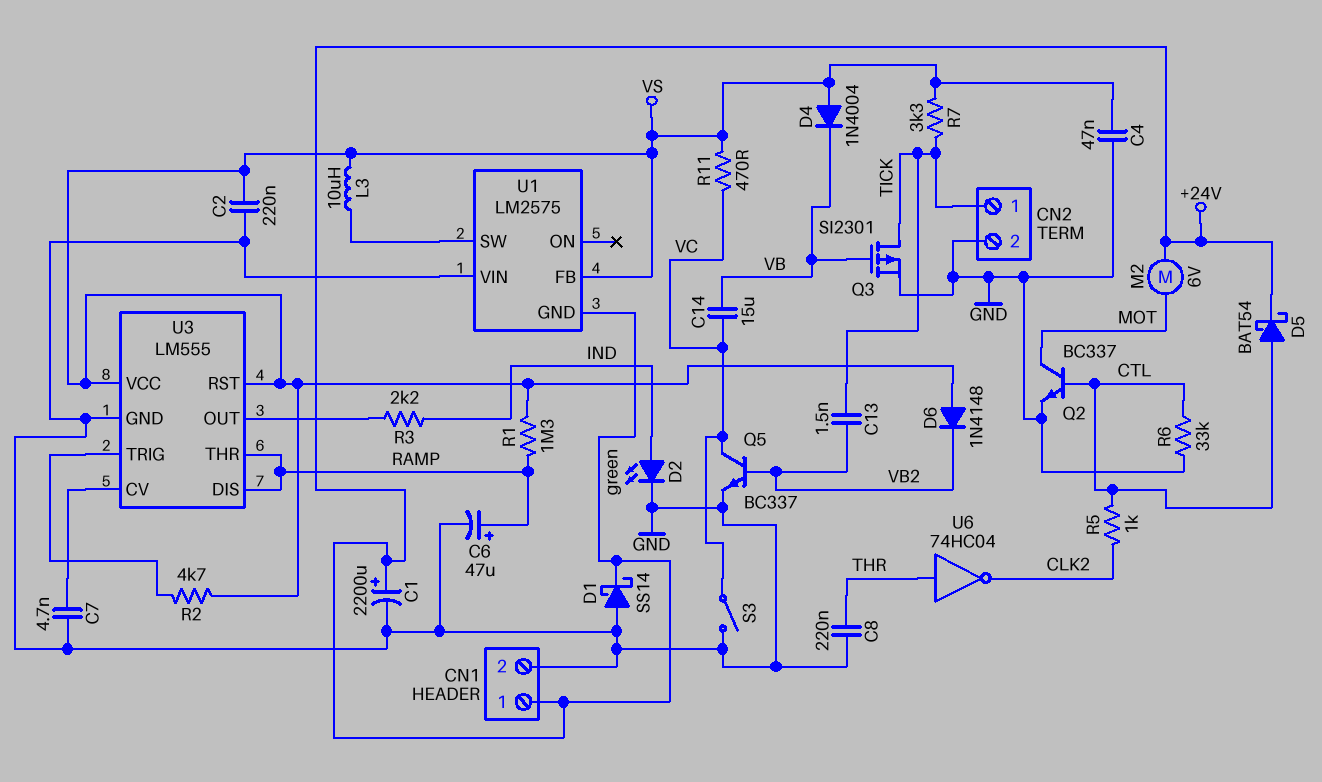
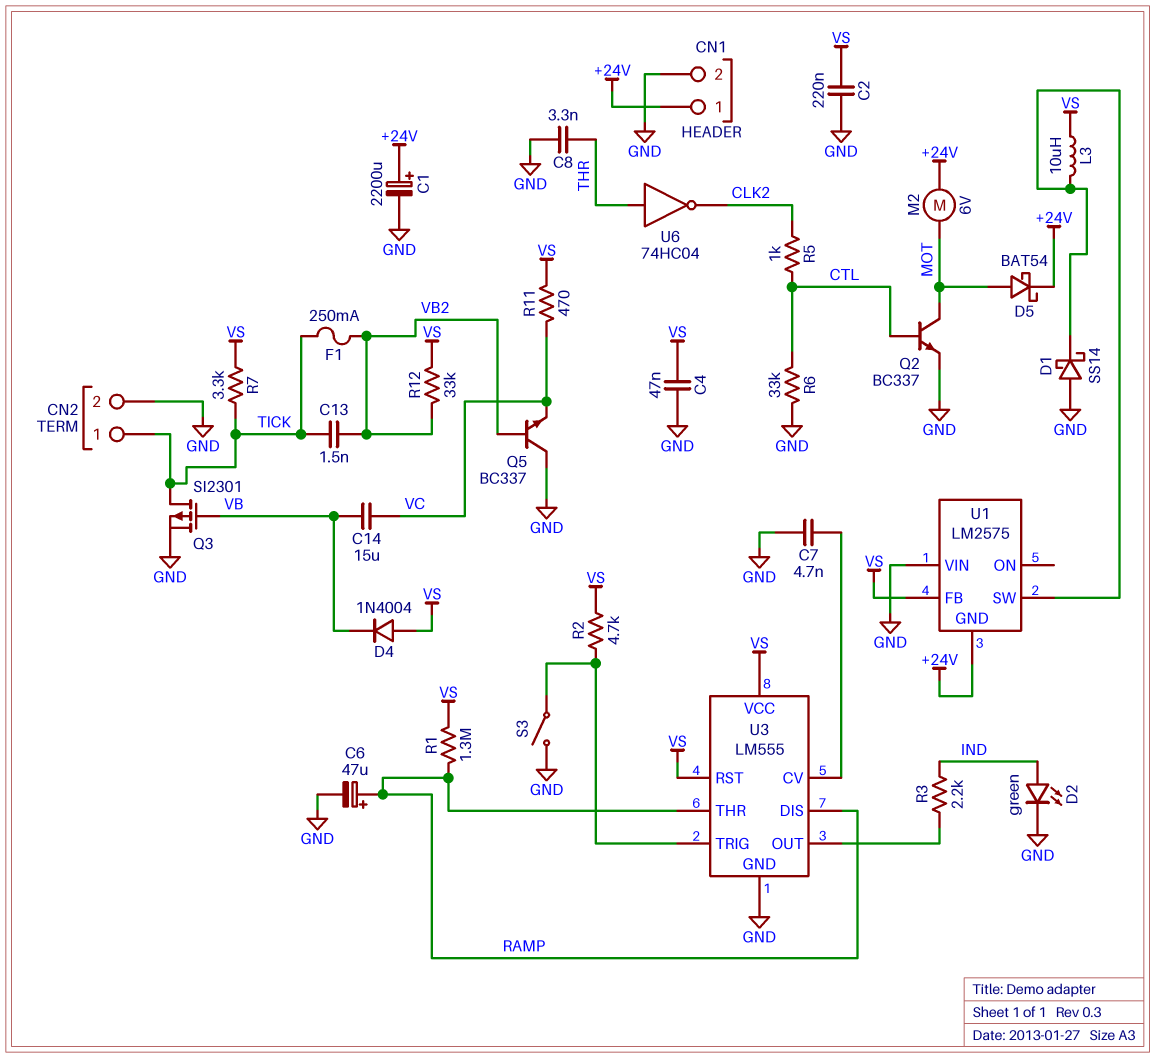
C8: 220nF (GND, THR) -> 3.3nF (GND, THR)
D1: schottky SS14 (A GND, K +24V) -> schottky SS14 (A GND, K U1/SW)
D5: schottky BAT54 (A CTL, K +24V) -> schottky BAT54 (A MOT, K +24V)
D6: diode 1N4148 (A VS, K VB2) -> none
F1: none -> 250mA (TICK, VB2)
Q5: NPN BC337 (B VB2, C VC, E GND) -> NPN BC337 (B VB2, C GND, E VC)
R12: none -> 33k (VB2, VS)
S3: switch (GND, VC) -> switch (GND, U3/TRIG)

